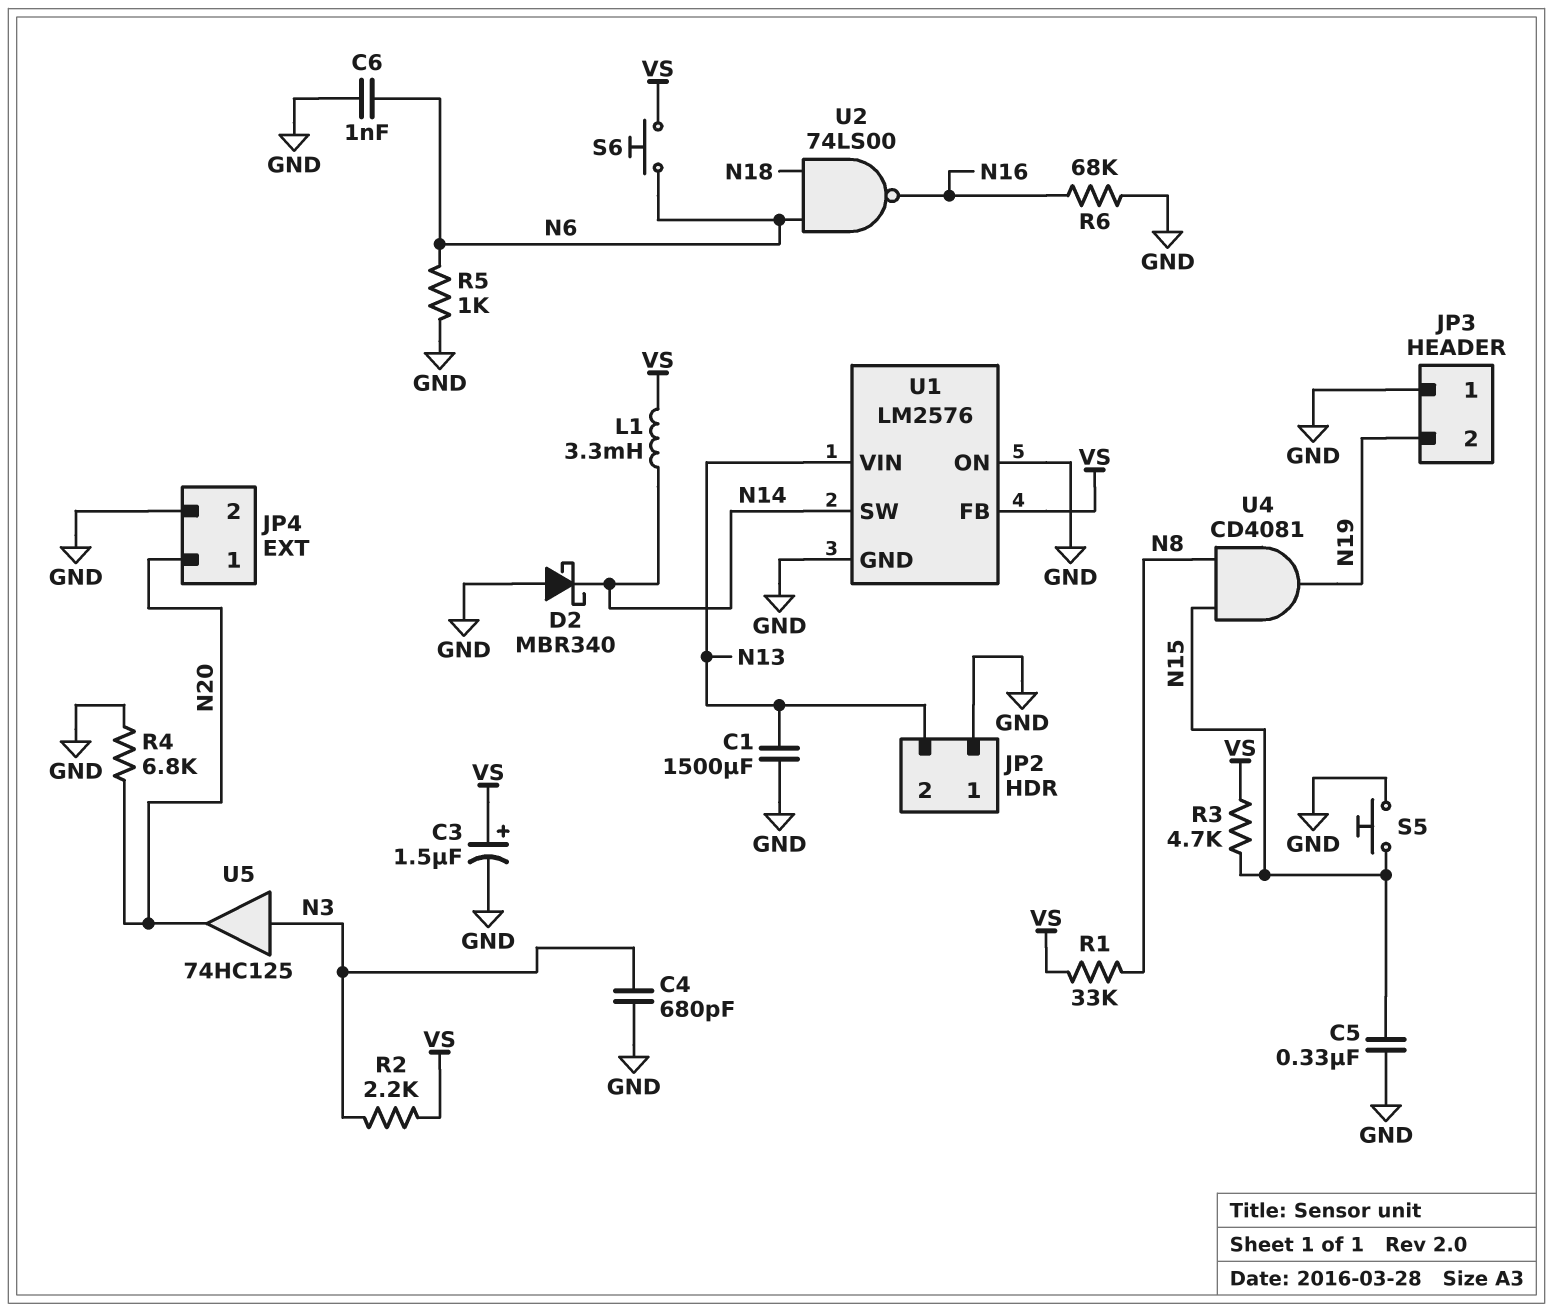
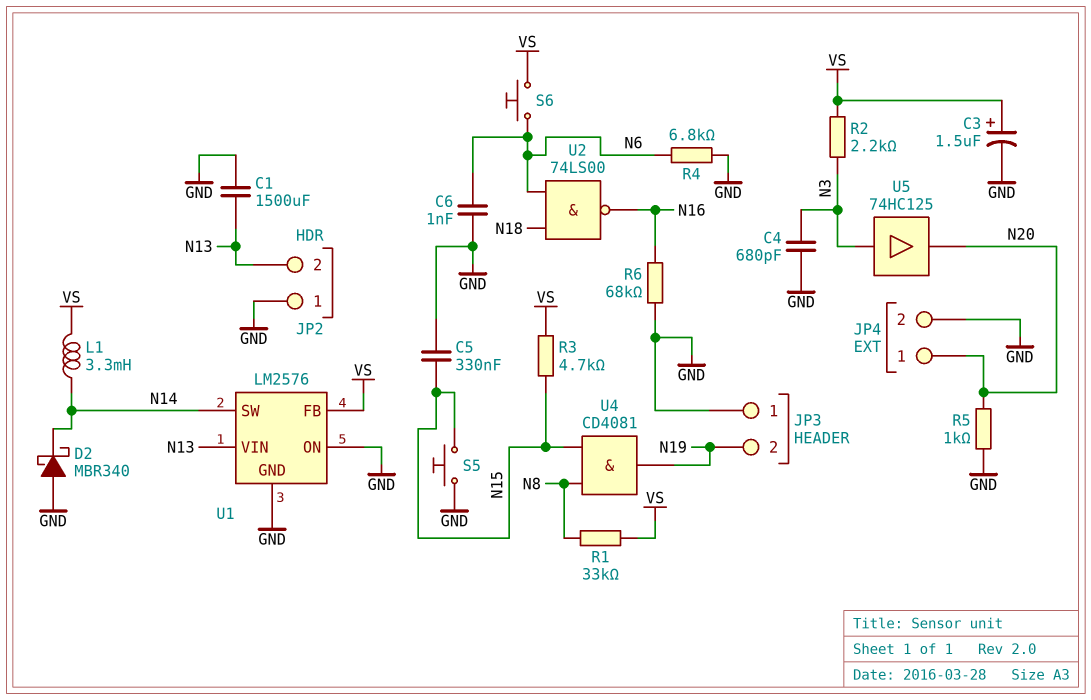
R4: 6.8k (GND, N20) -> 6.8k (GND, N6)
R5: 1k (GND, N6) -> 1k (GND, N20)

